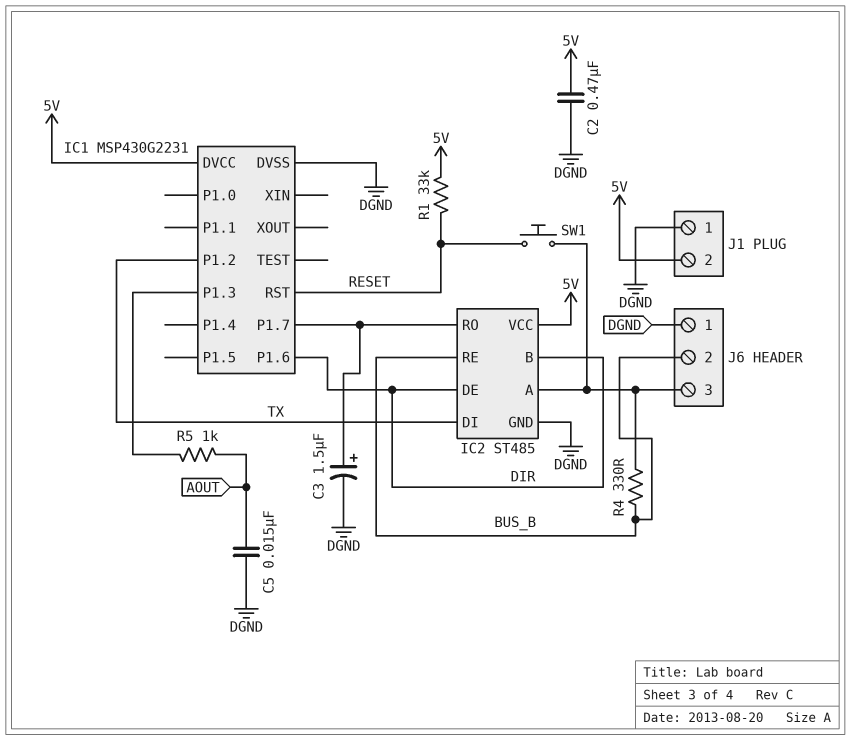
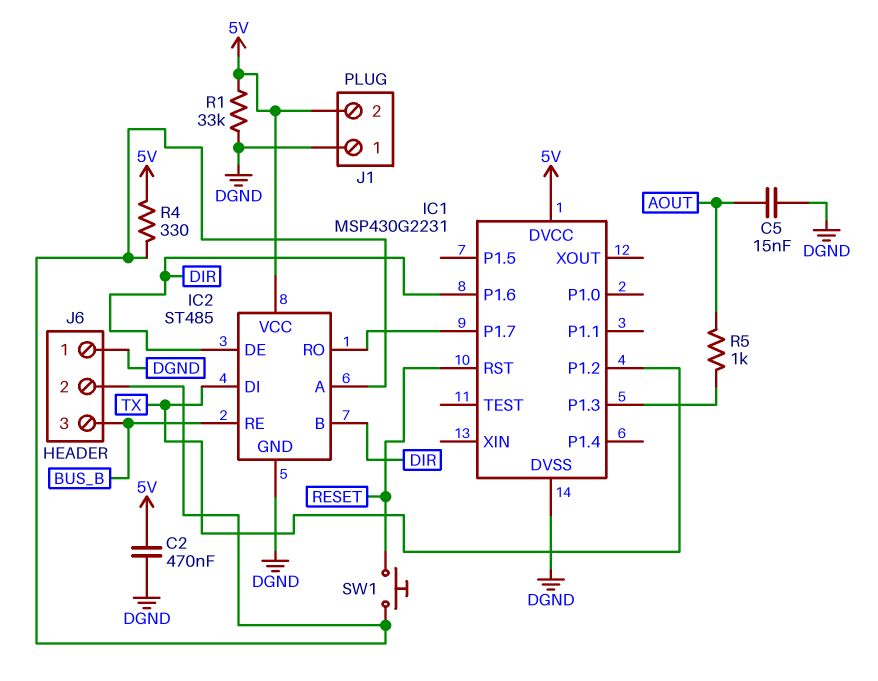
C3: 1.5uF (plus IC1/P1.7, minus DGND) -> none
J6 pin 2: BUS_B -> IC2/A
J6 pin 3: IC2/A -> BUS_B
R1: 33k (5V, RESET) -> 33k (5V, DGND)
R4: 330 (BUS_B, IC2/A) -> 330 (5V, IC2/A)

